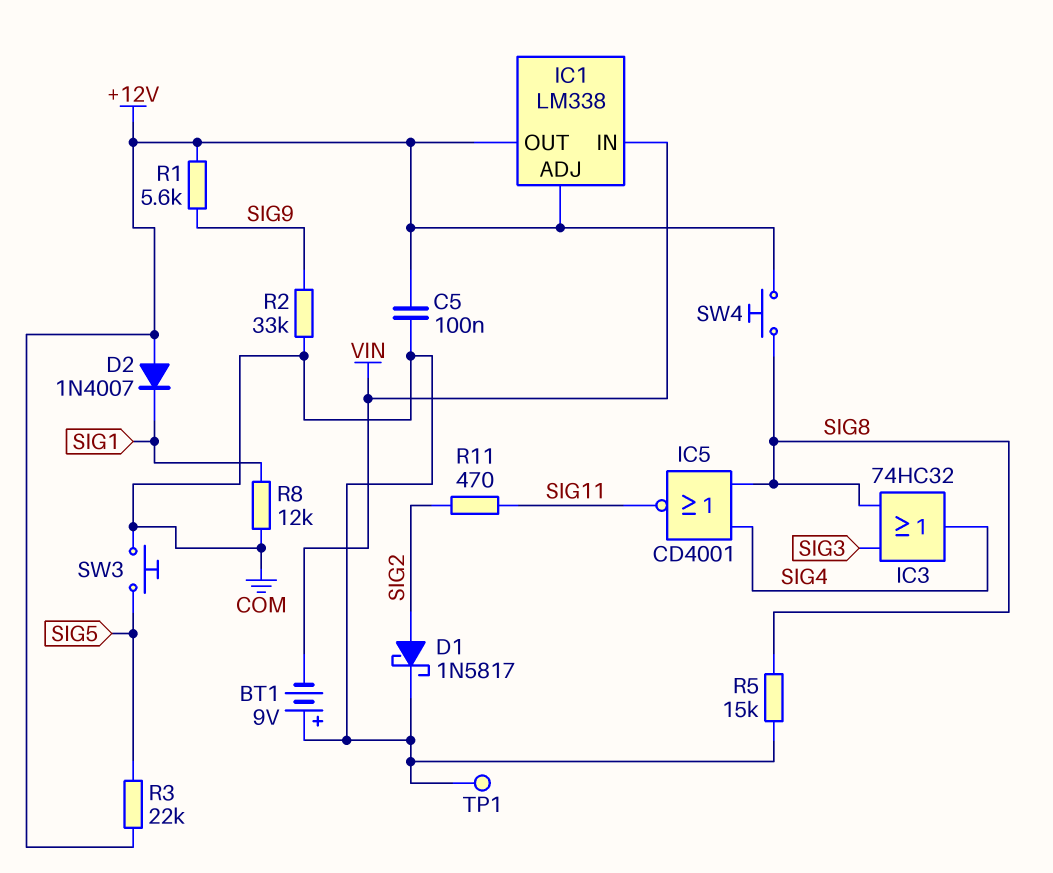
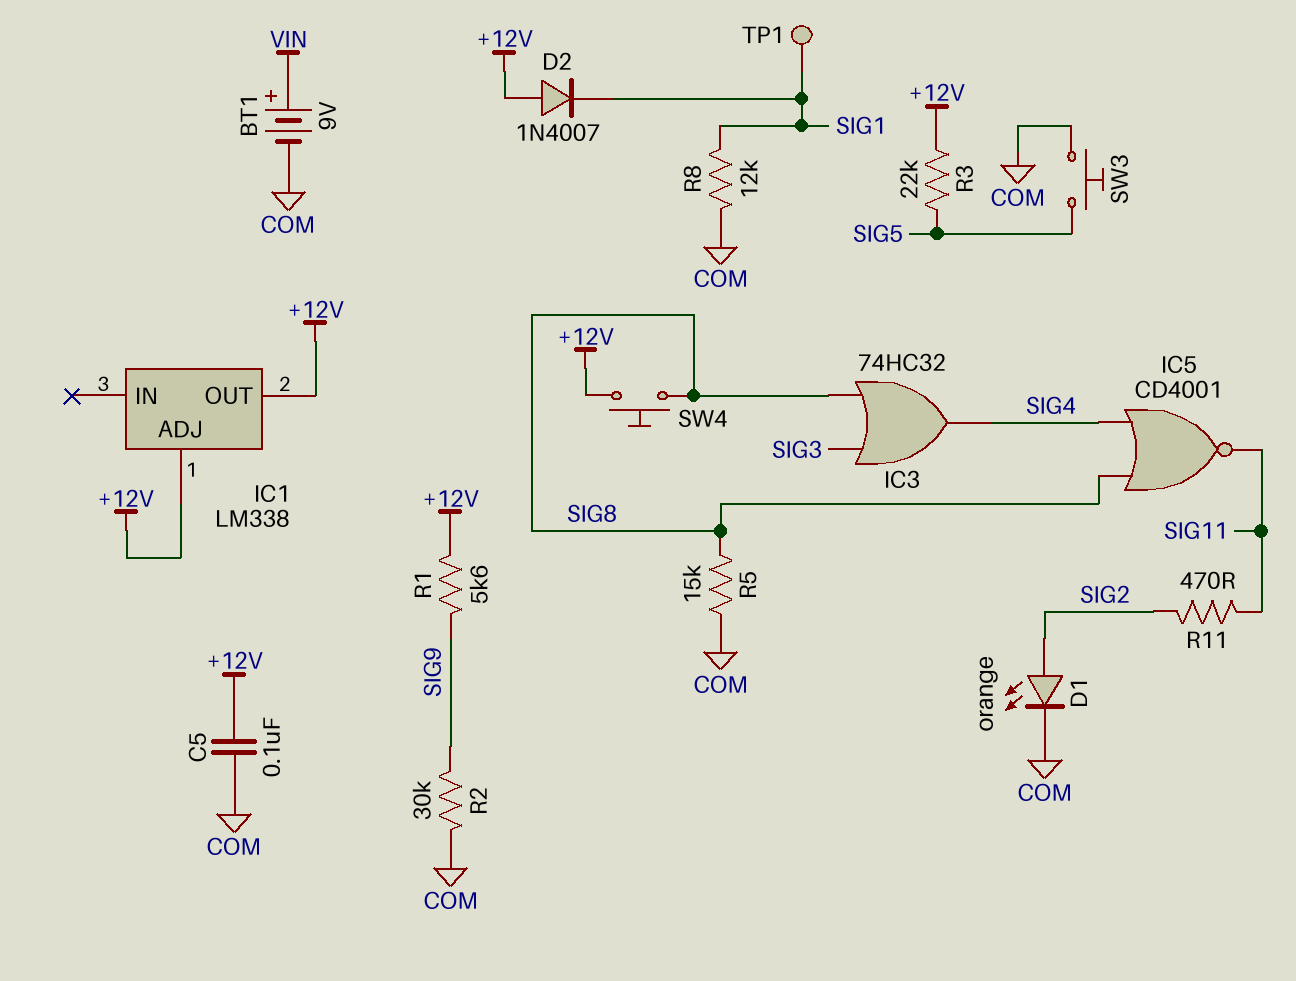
BT1: 9V (plus COM, minus VIN) -> 9V (plus VIN, minus COM)
D1: schottky 1N5817 (A SIG2, K COM) -> LED orange (A SIG2, K COM)
IC1 pin IN: VIN -> none
R2: 33k (COM, SIG9) -> 30k (COM, SIG9)
TP1: test point (COM) -> test point (SIG1)

